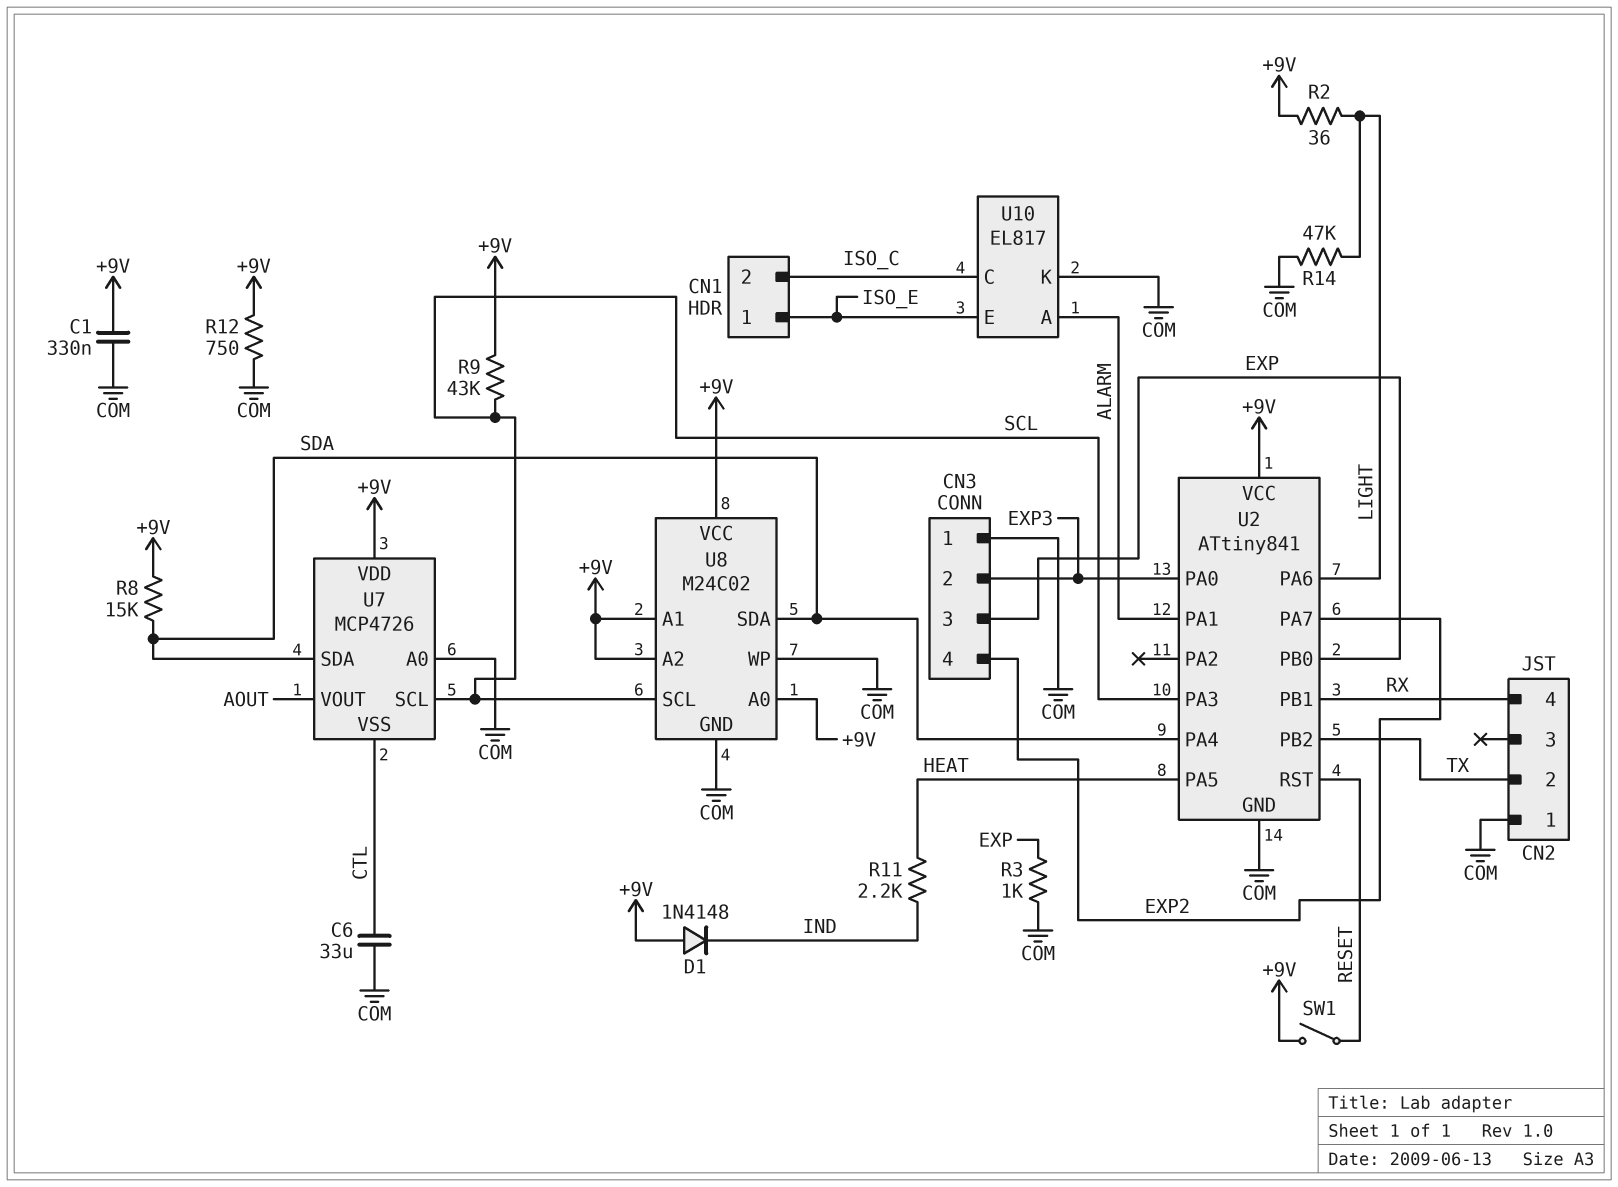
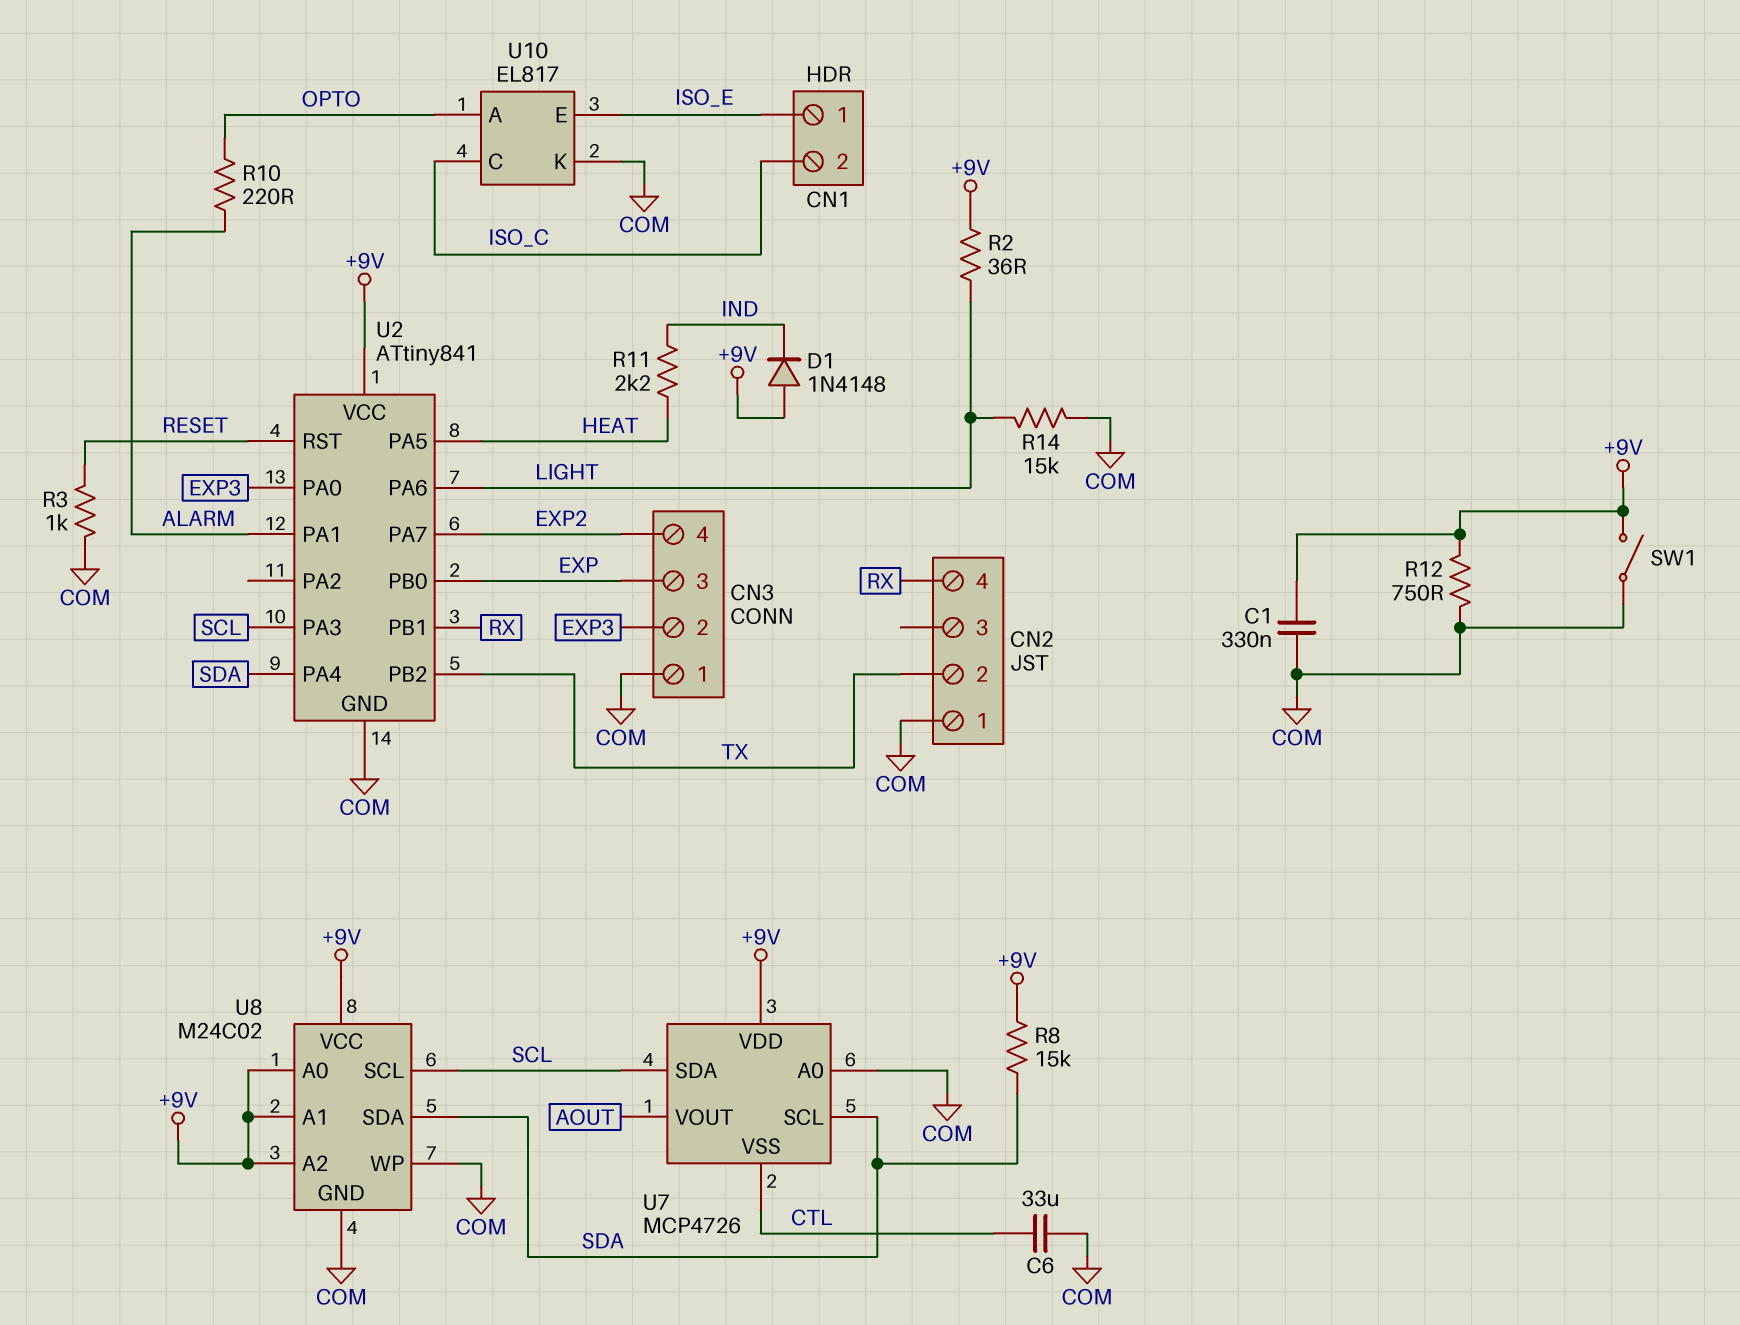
R3: 1k (COM, EXP) -> 1k (COM, RESET)
R9: 43k (+9V, SCL) -> none
R10: none -> 220 (ALARM, OPTO)
R14: 47k (COM, LIGHT) -> 15k (COM, LIGHT)
SW1: switch (+9V, RESET) -> switch (+9V, COM)
U7 pin SCL: SCL -> SDA
U7 pin SDA: SDA -> SCL
U10 pin A: ALARM -> OPTO

